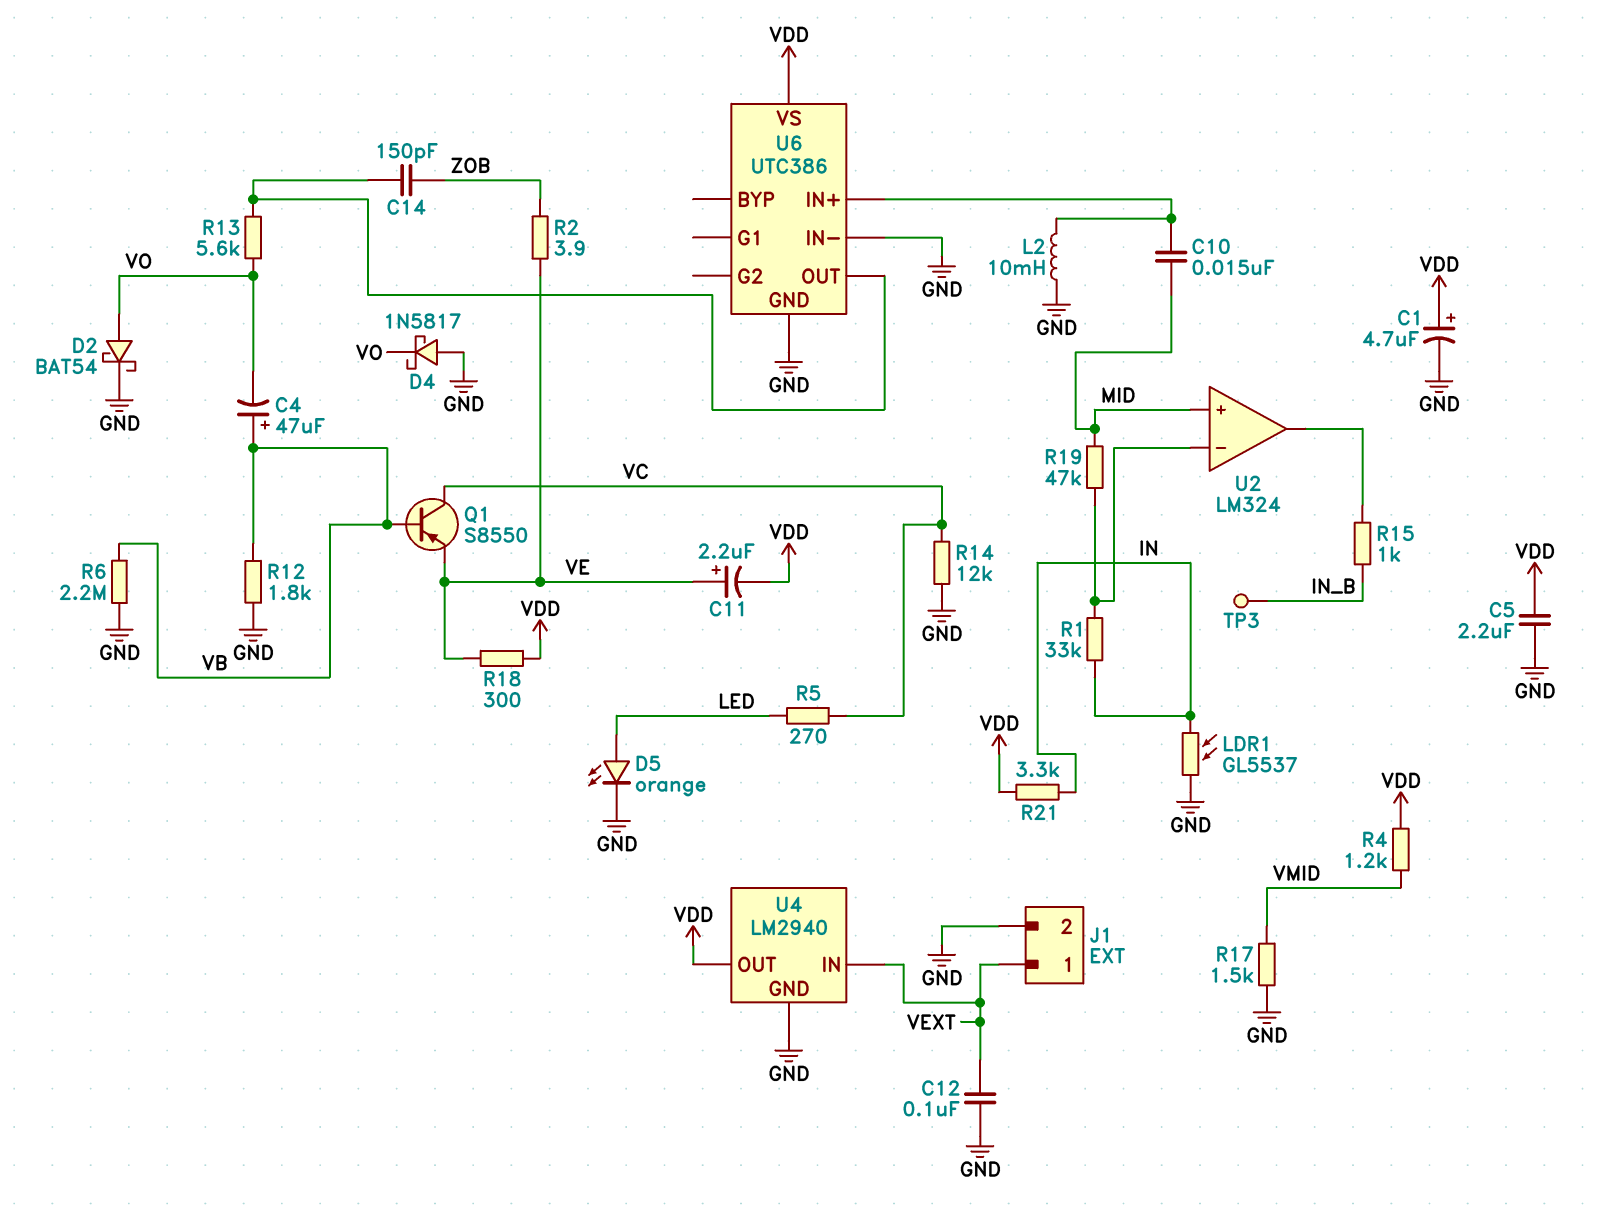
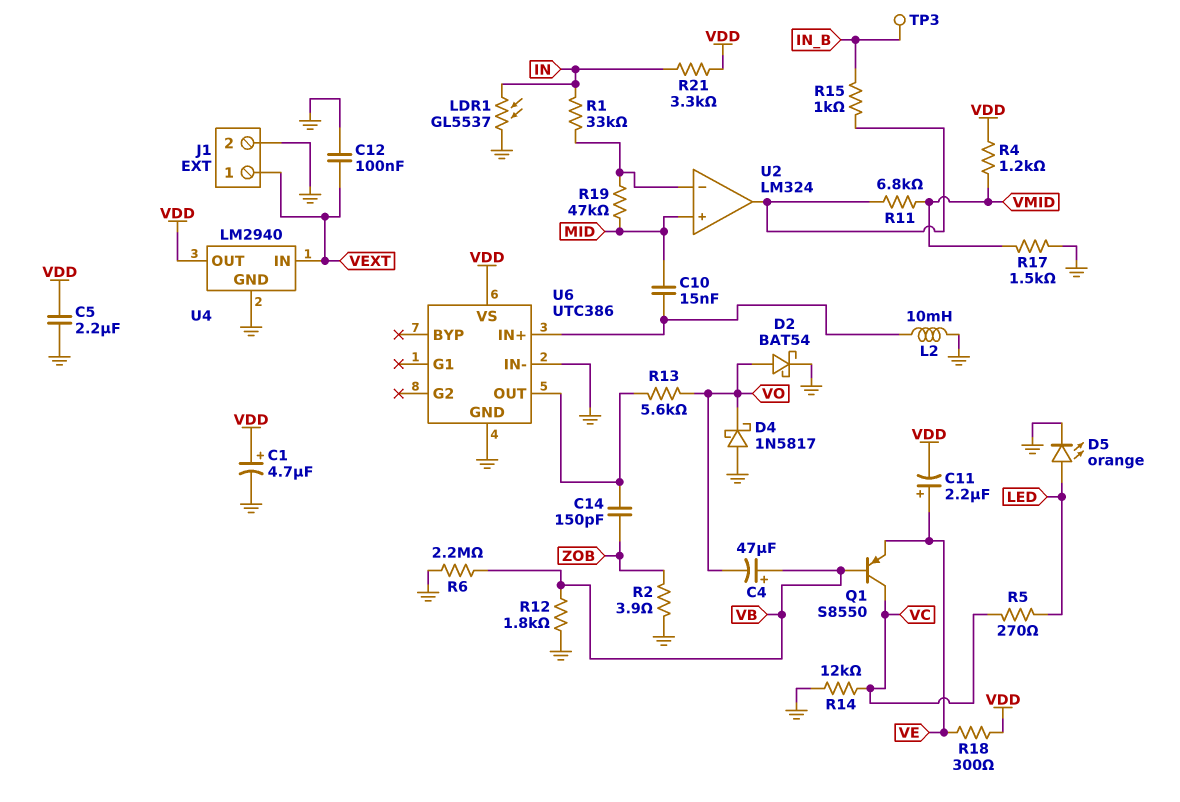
R2: 3.9 (VE, ZOB) -> 3.9 (GND, ZOB)
R11: none -> 6.8k (U2/out, VMID)

